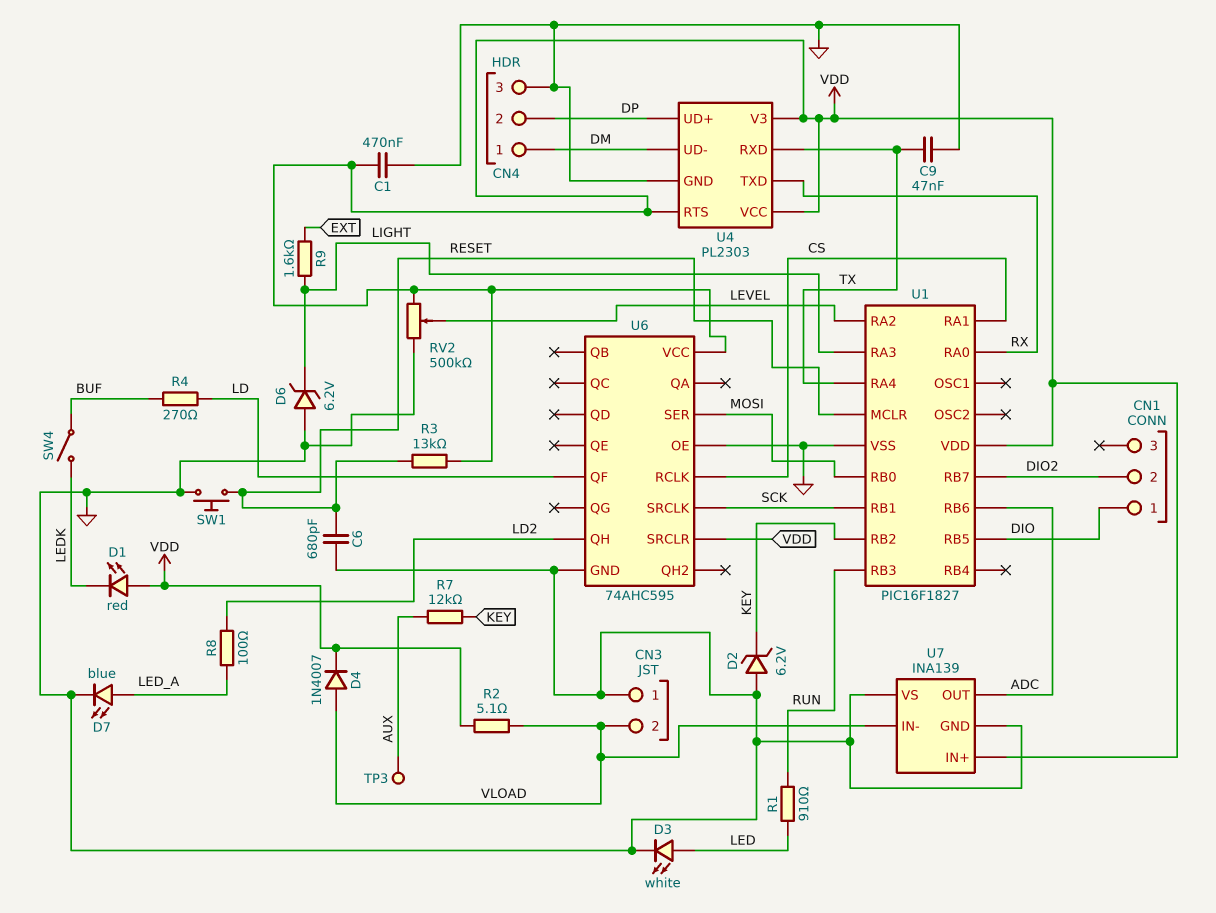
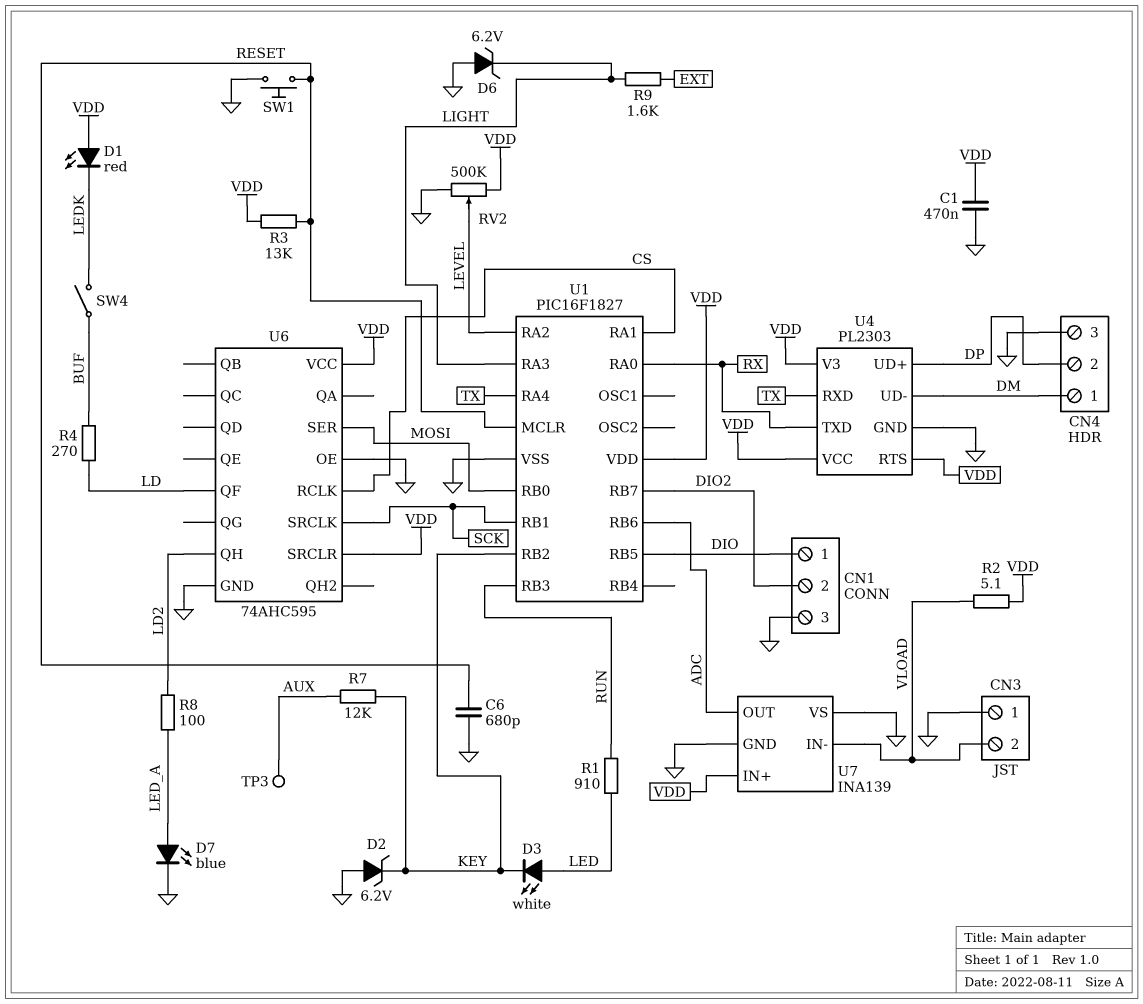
C9: 47nF (GND, TX) -> none
CN1 pin 3: none -> GND
D3: LED white (A LED, K GND) -> LED white (A LED, K KEY)
D4: diode 1N4007 (A VLOAD, K VDD) -> none

